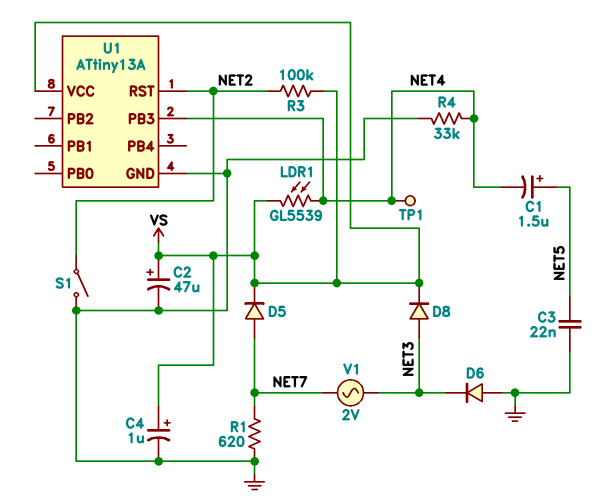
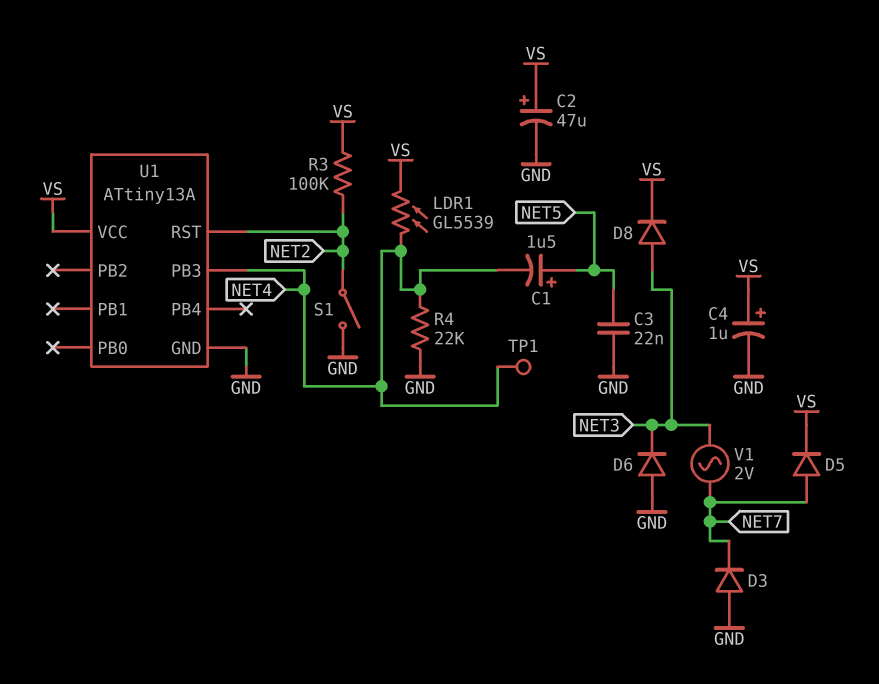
D3: none -> diode (A GND, K NET7)
R1: 620 (GND, NET7) -> none
R4: 33k (GND, NET4) -> 22k (GND, NET4)

